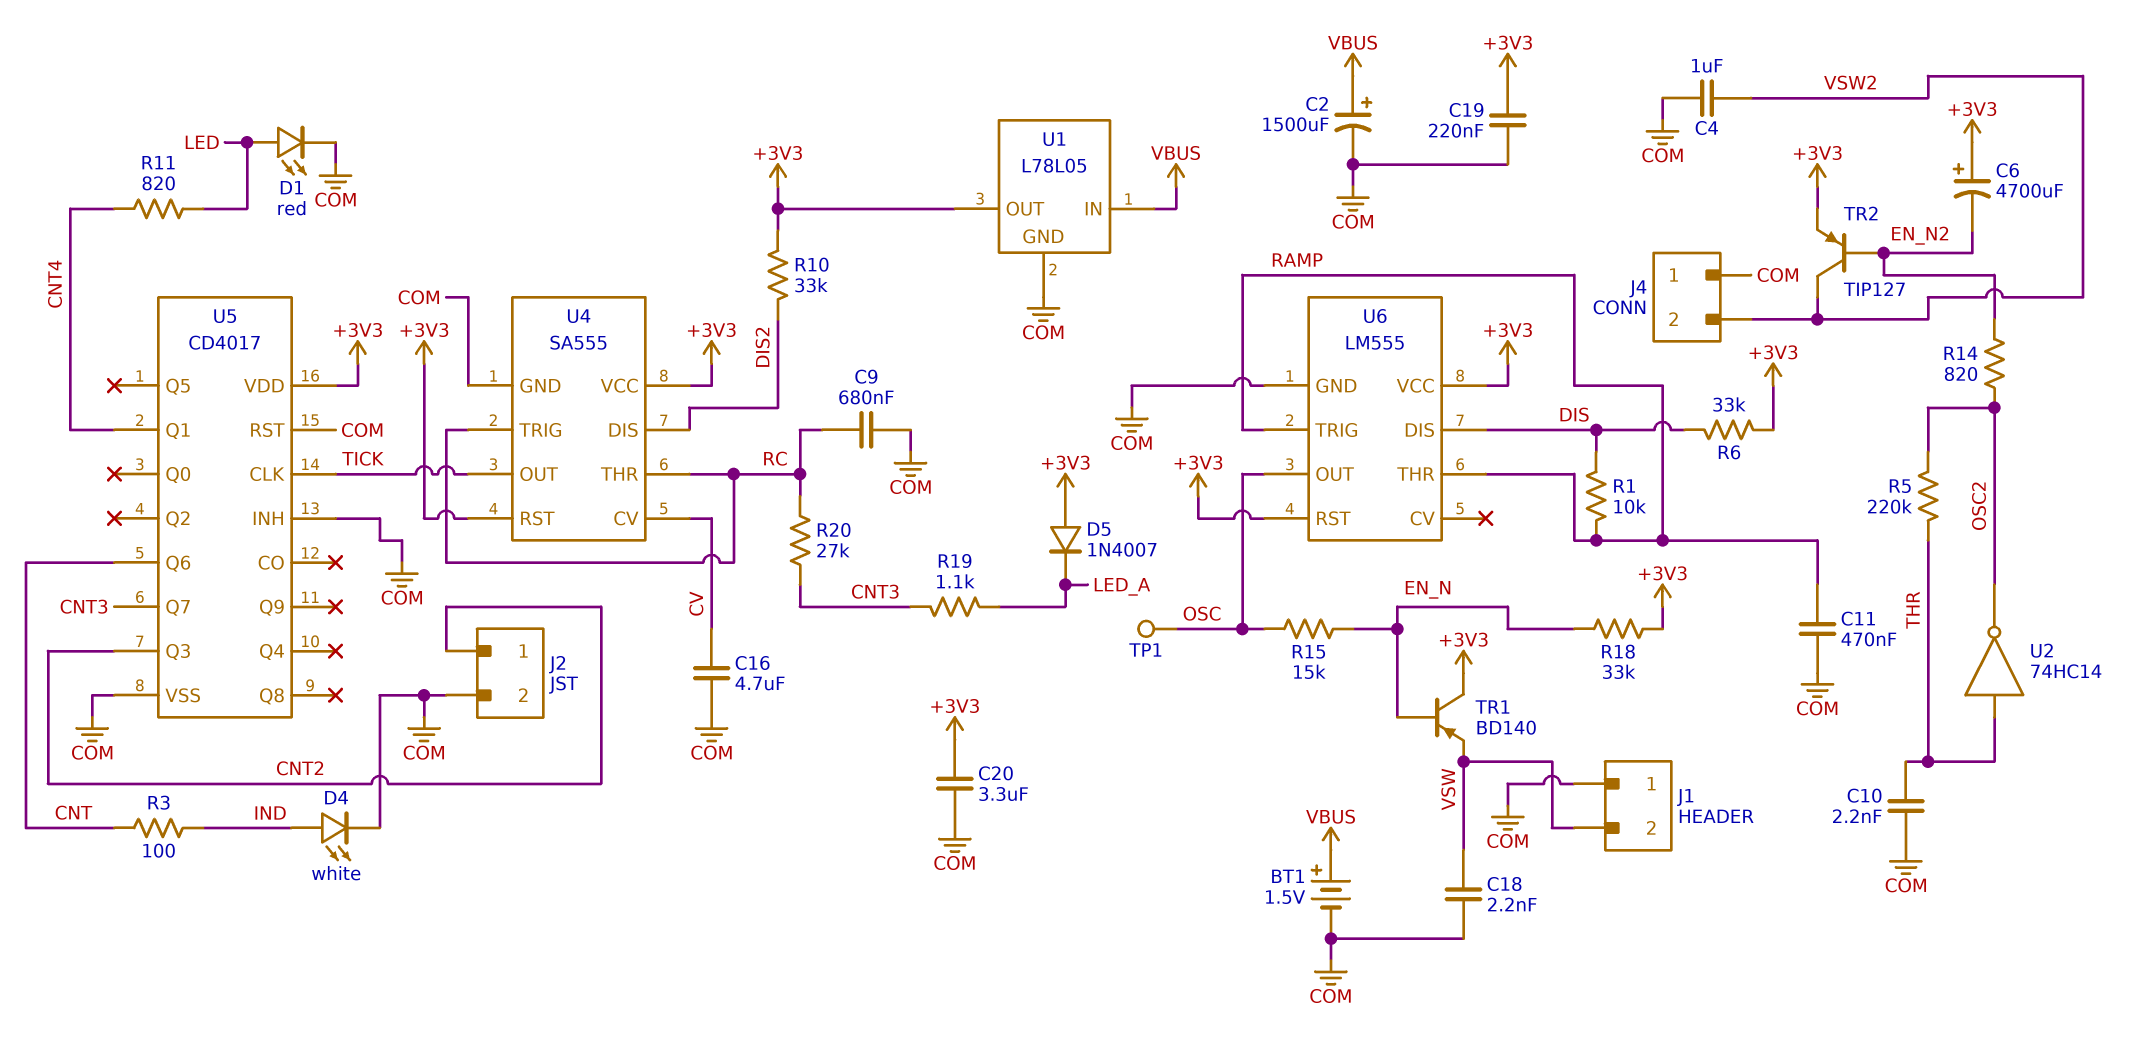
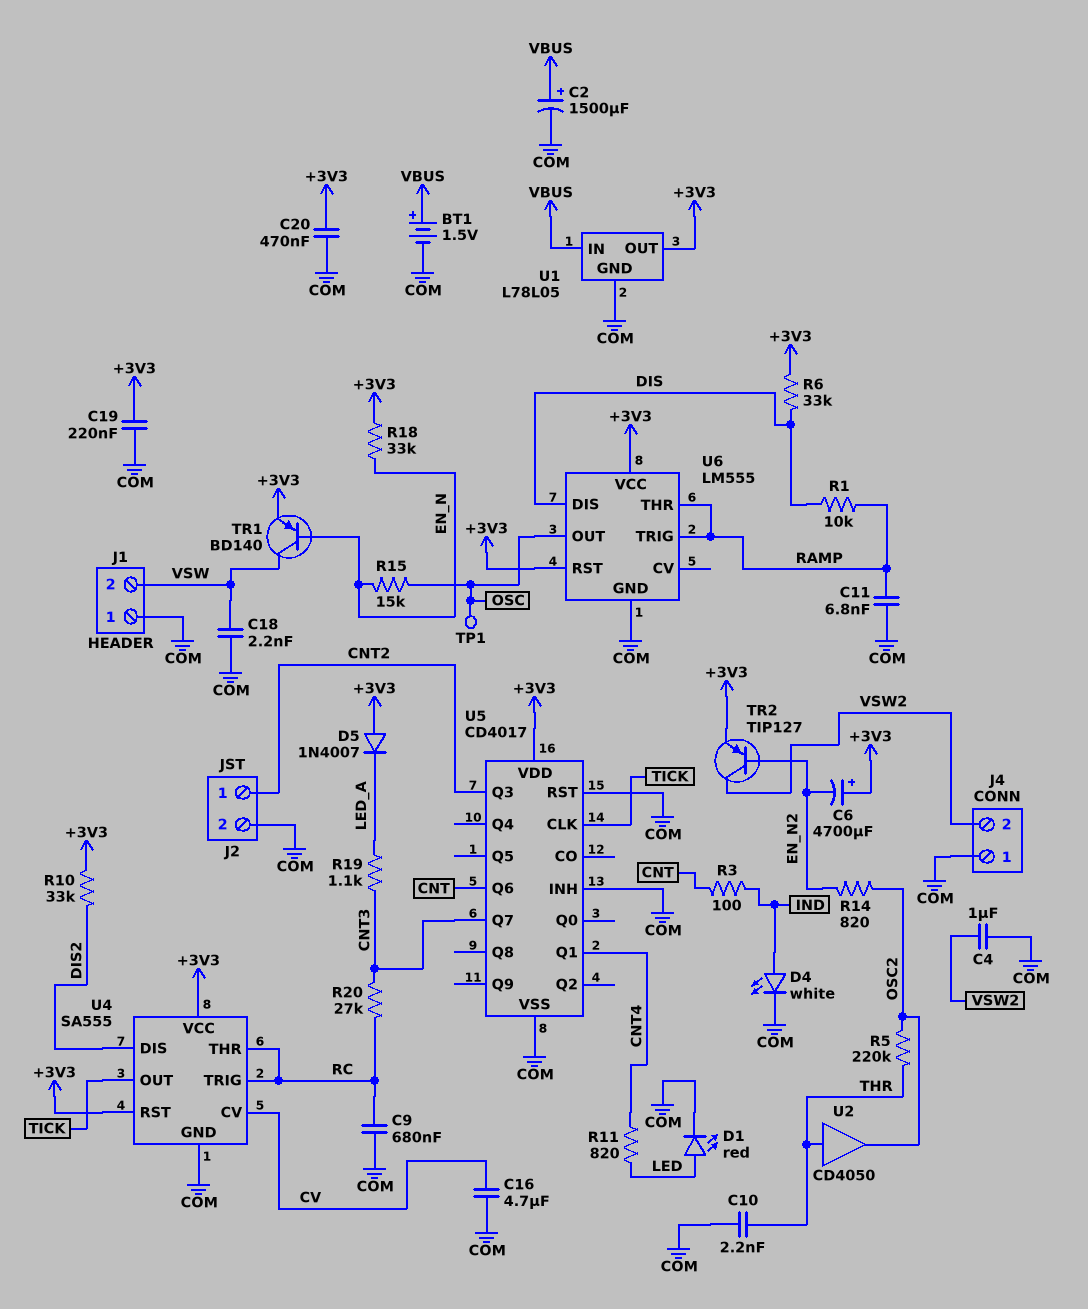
C11: 470nF (COM, RAMP) -> 6.8nF (COM, RAMP)
C20: 3.3uF (+3V3, COM) -> 470nF (+3V3, COM)
TR1: PNP BD140 (B EN_N, C +3V3, E VSW) -> PNP BD140 (B EN_N, C VSW, E +3V3)
U2: NOT 74HC14 (in THR, out OSC2) -> buffer CD4050 (in THR, out OSC2)

